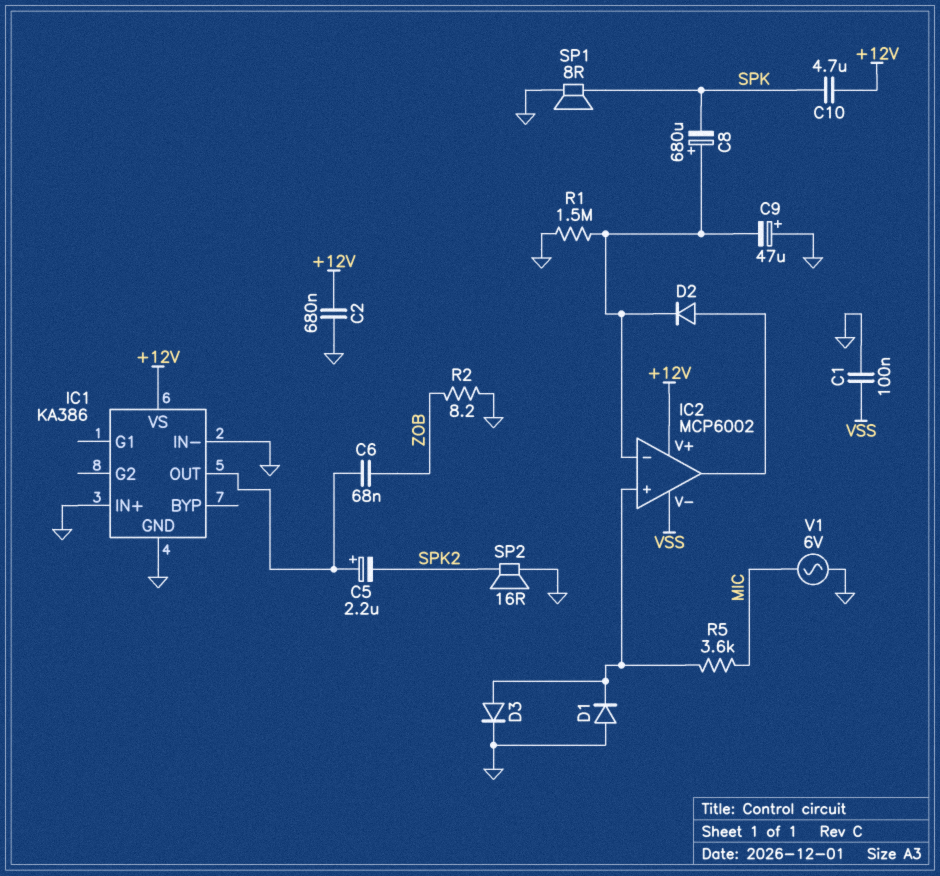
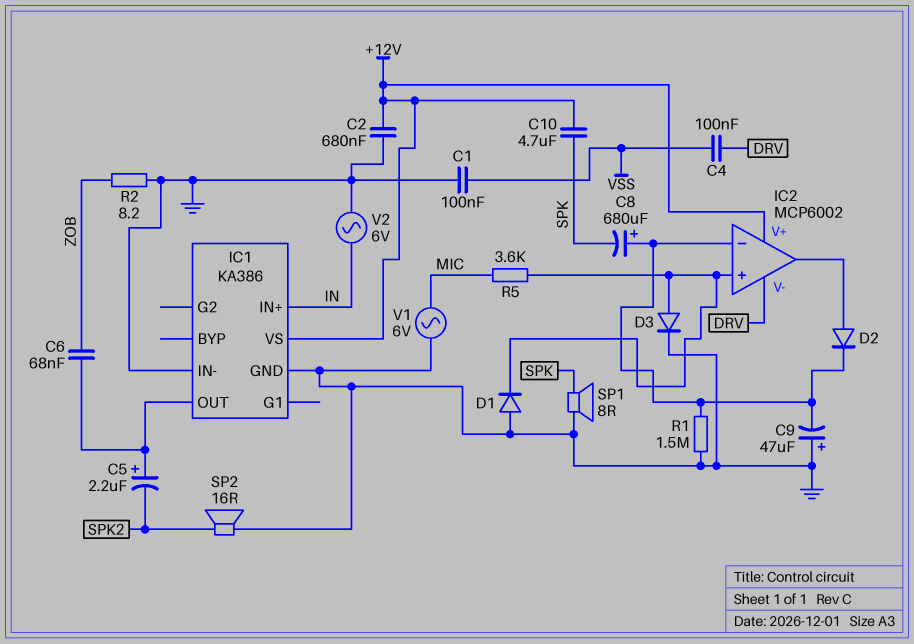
C4: none -> 100nF (DRV, VSS)
IC1 pin IN+: GND -> IN
IC2 pin V-: VSS -> DRV
V2: none -> AC 6V (GND, IN)

